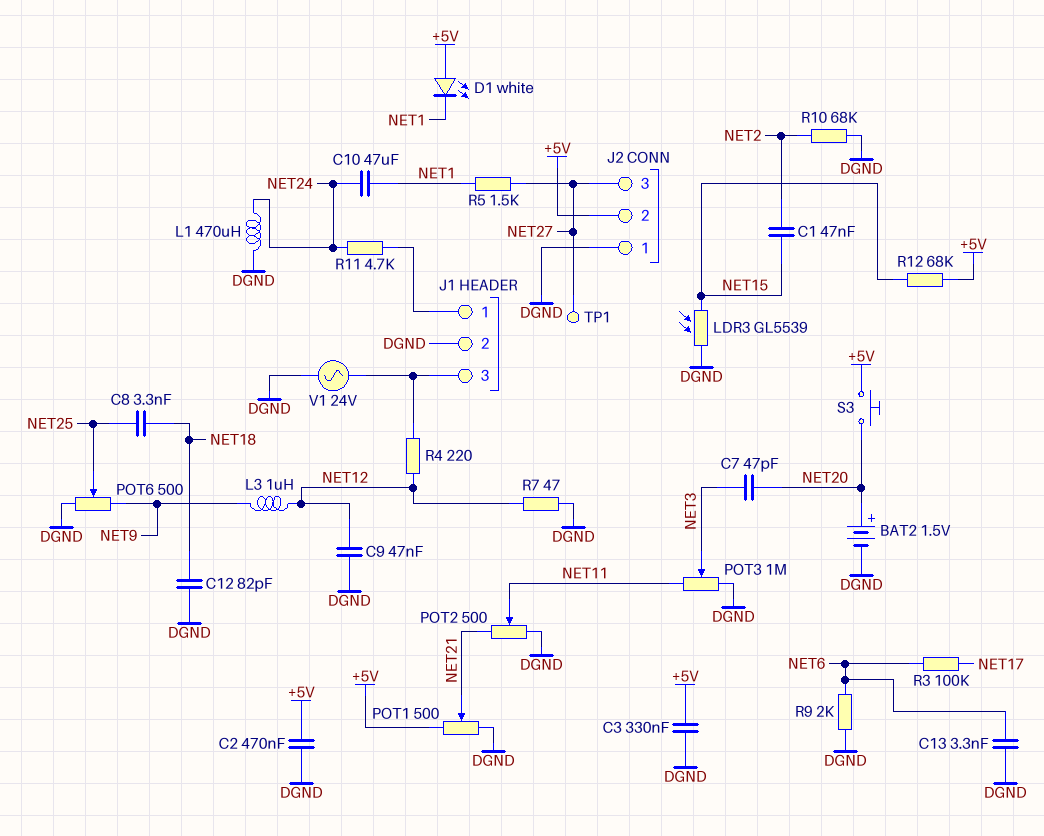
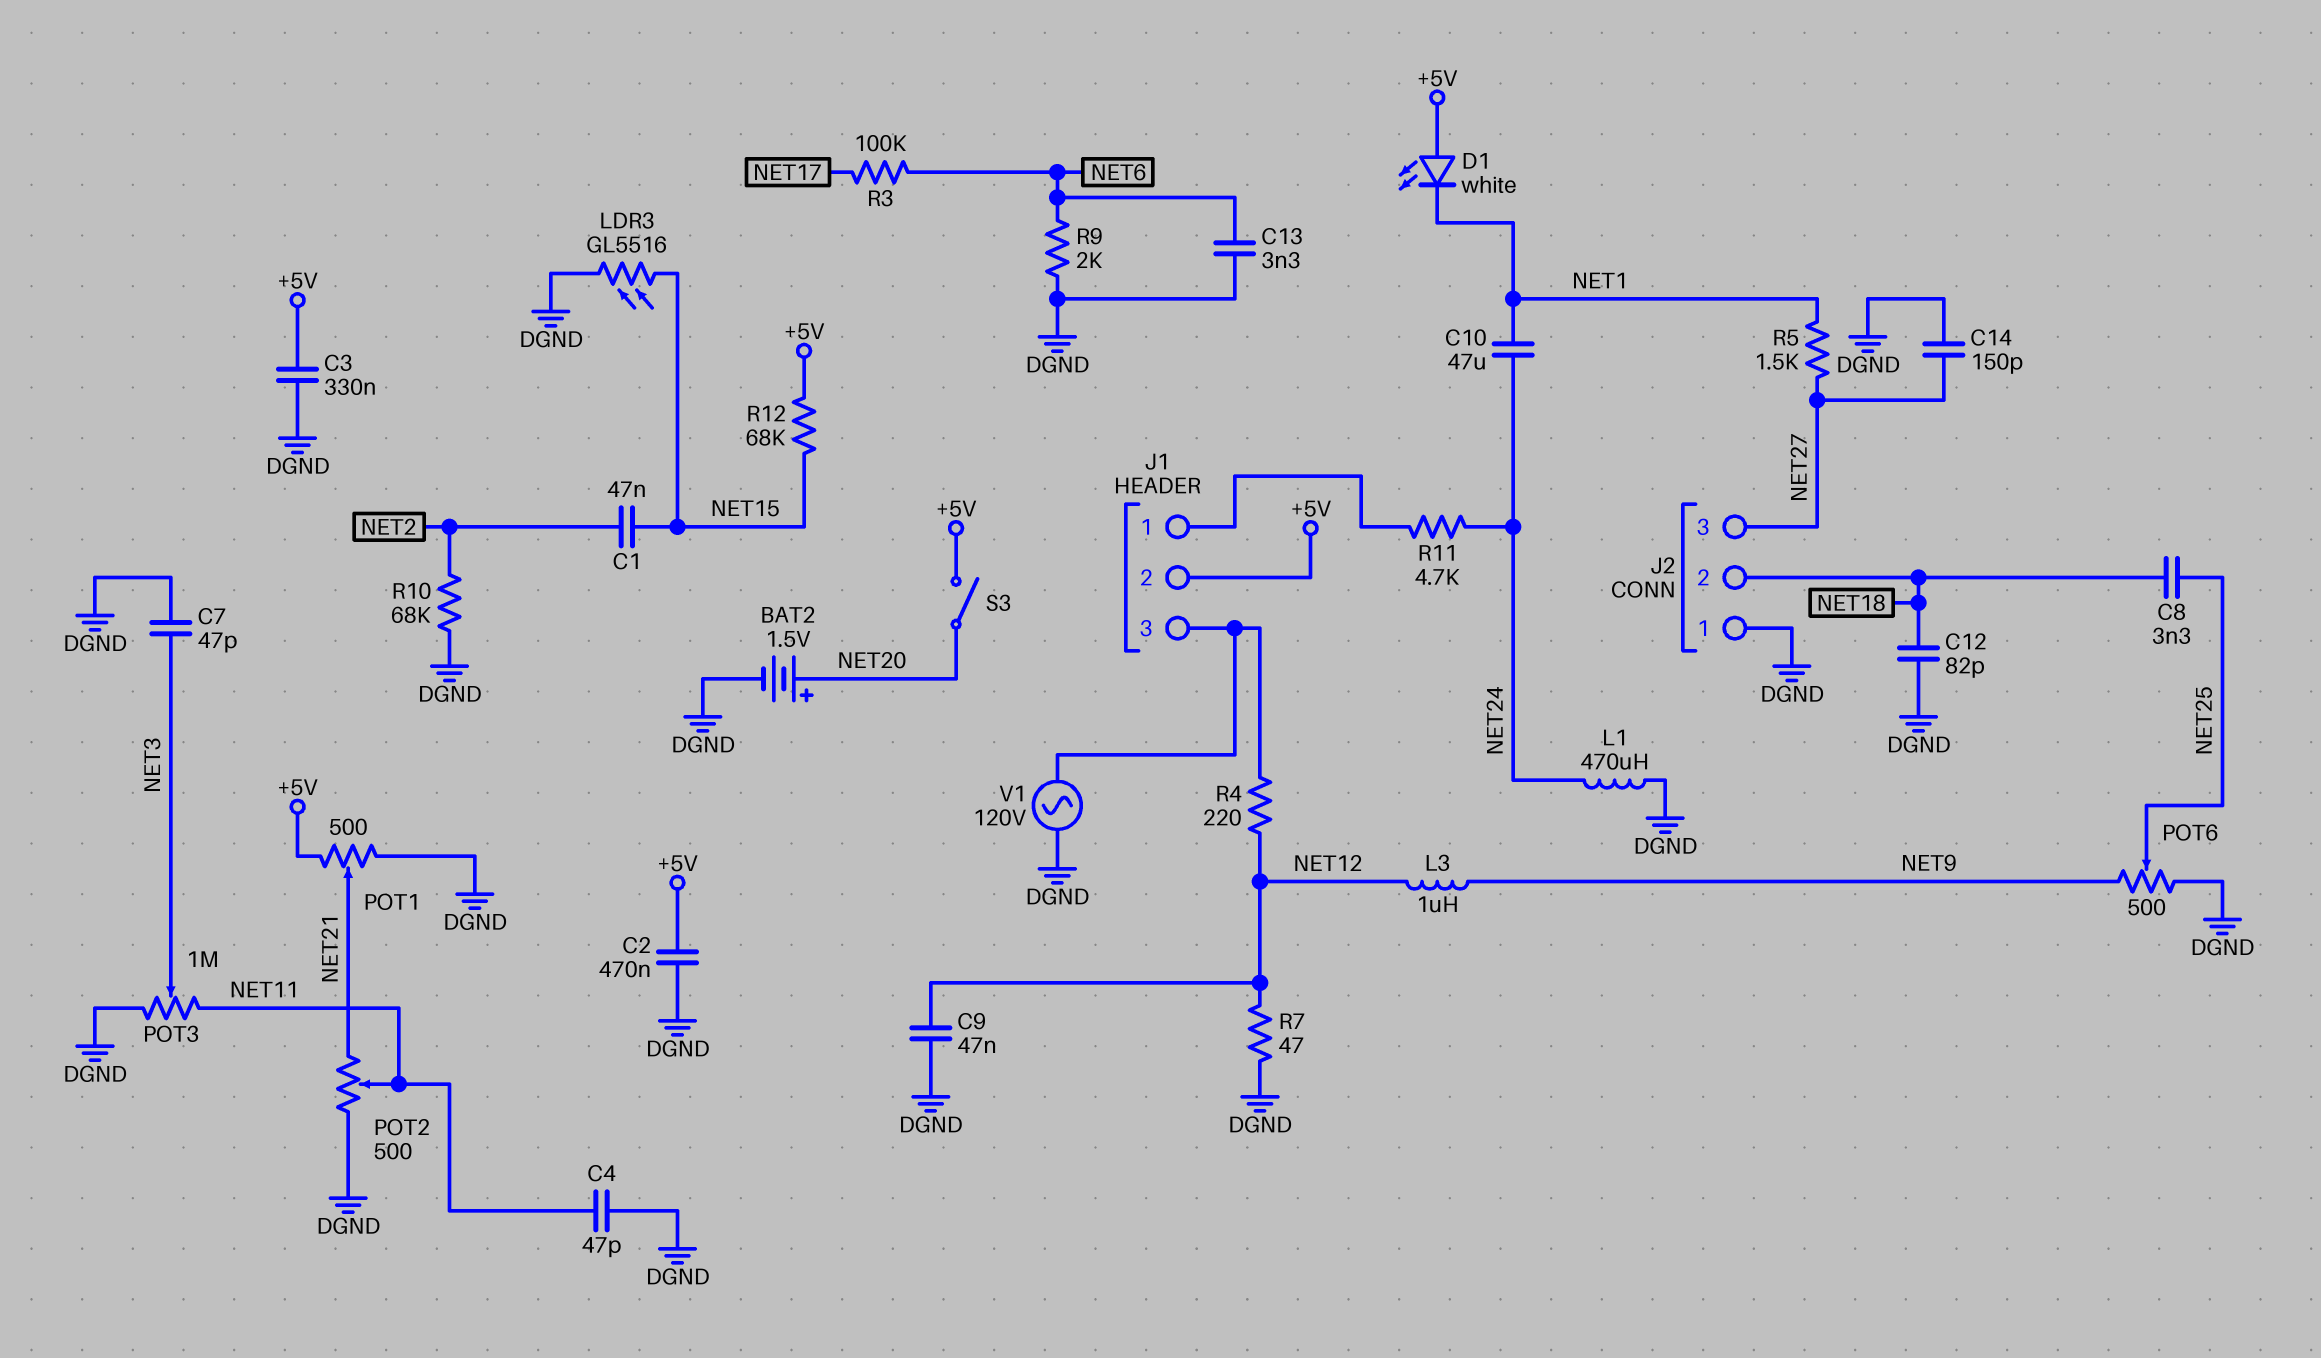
C4: none -> 47pF (DGND, NET11)
C7: 47pF (NET3, NET20) -> 47pF (DGND, NET3)
C14: none -> 150pF (DGND, NET27)
J1 pin 2: DGND -> +5V
J2 pin 2: +5V -> NET18
LDR3: GL5539 (DGND, NET15) -> GL5516 (DGND, NET15)
S3: button (+5V, NET20) -> switch (+5V, NET20)
TP1: test point (NET27) -> none
V1: AC 24V (DGND, J1/3) -> AC 120V (DGND, J1/3)

